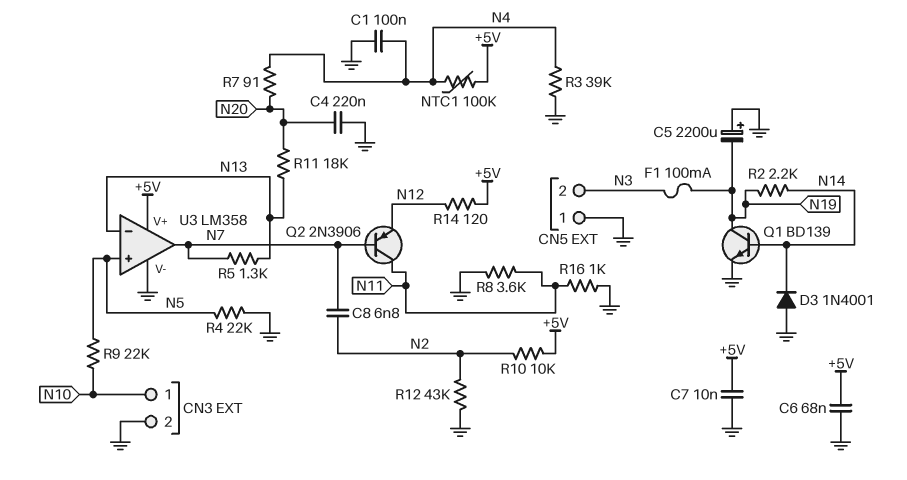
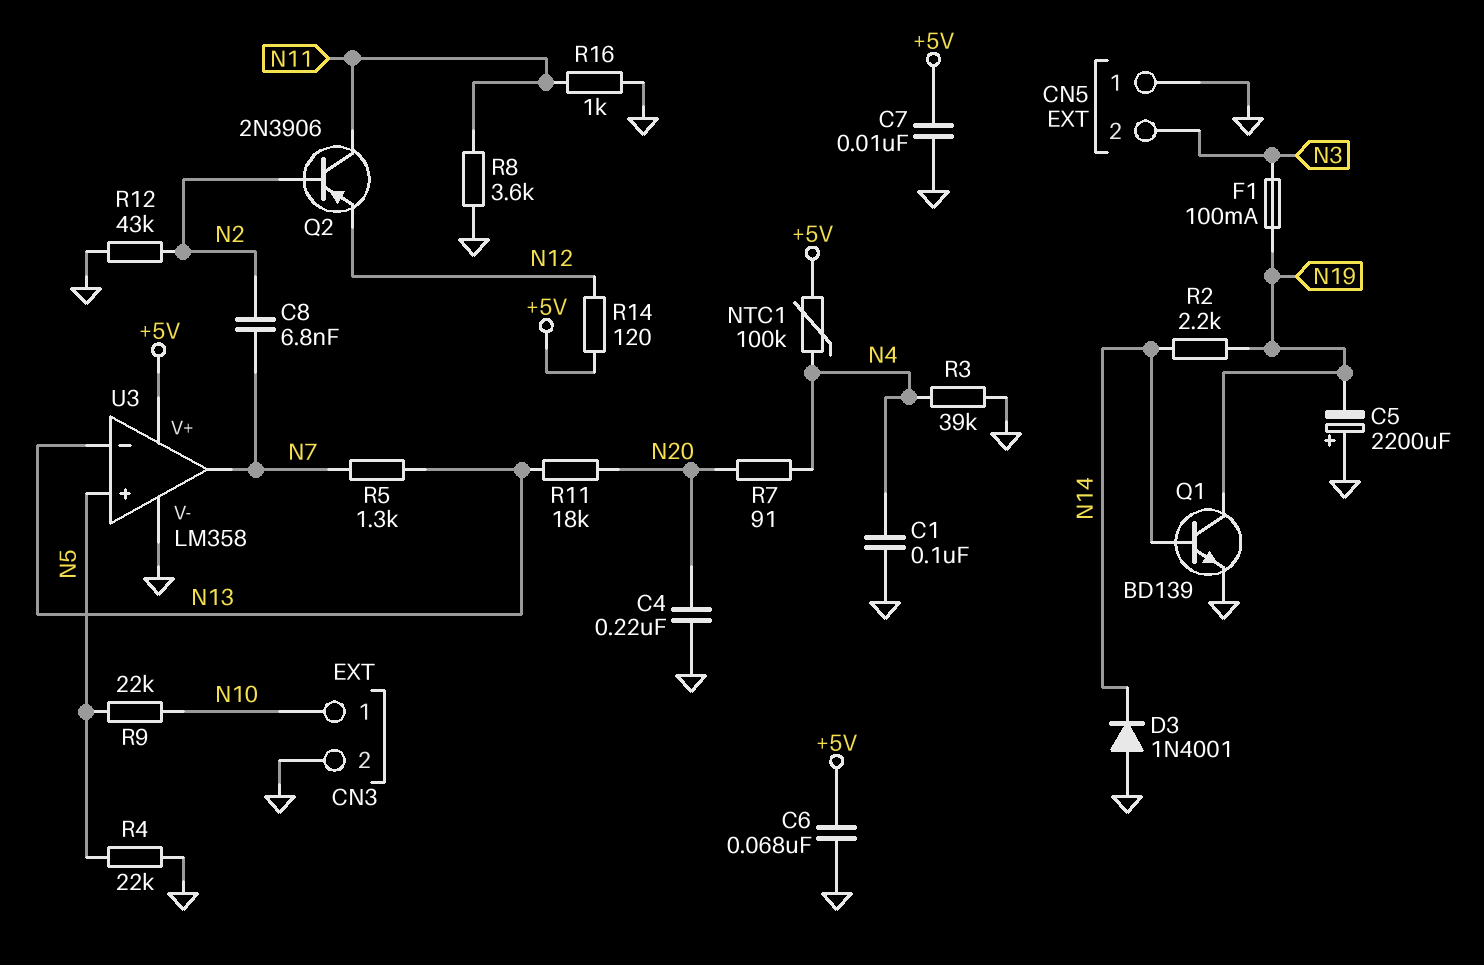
Q2: PNP 2N3906 (B N7, C N11, E N12) -> PNP 2N3906 (B N2, C N11, E N12)
R10: 10k (+5V, N2) -> none

